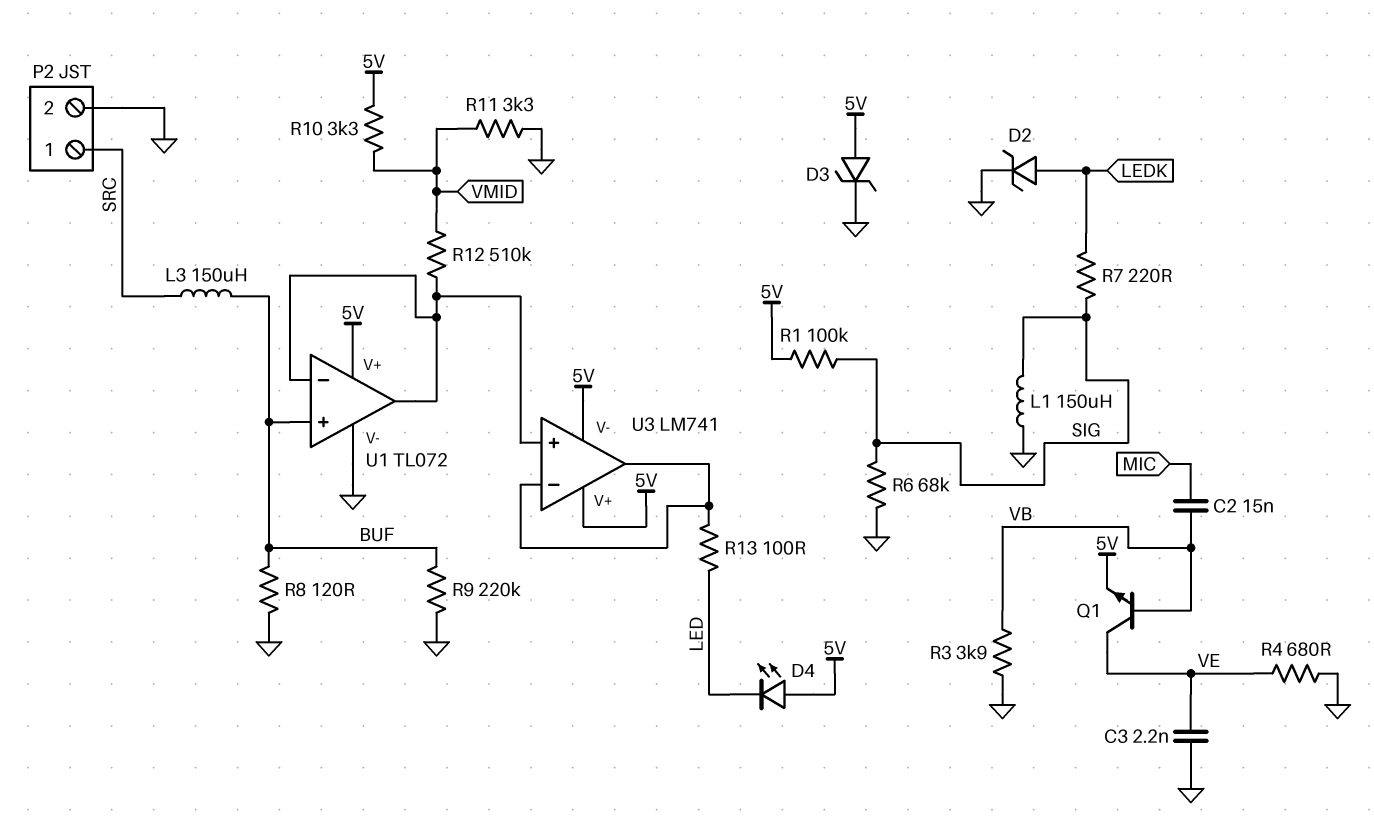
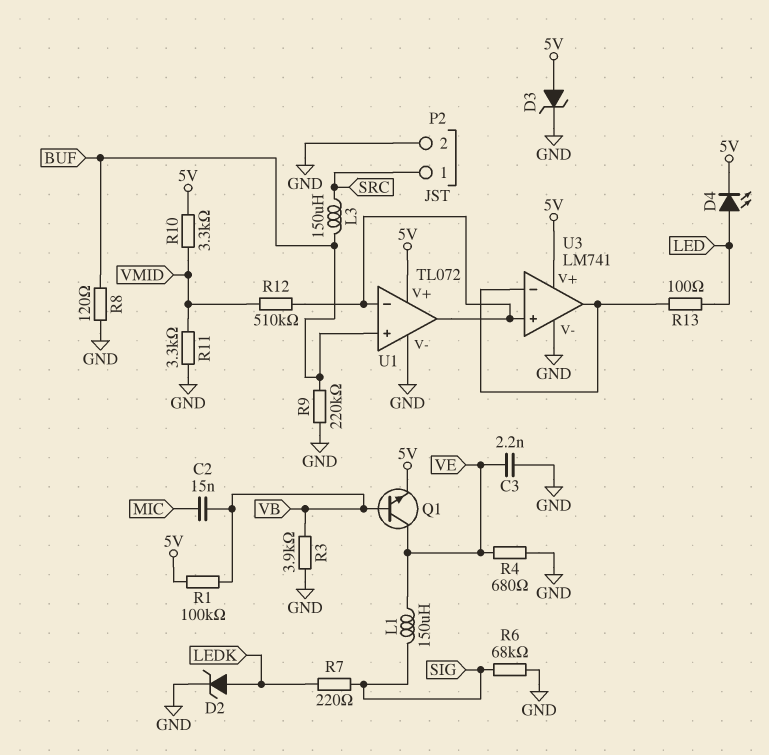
D4: LED (A 5V, K LED) -> LED (A LED, K 5V)
L1: 150uH (GND, SIG) -> 150uH (SIG, VE)
R1: 100k (5V, SIG) -> 100k (5V, VB)
U3 pin V-: 5V -> GND

